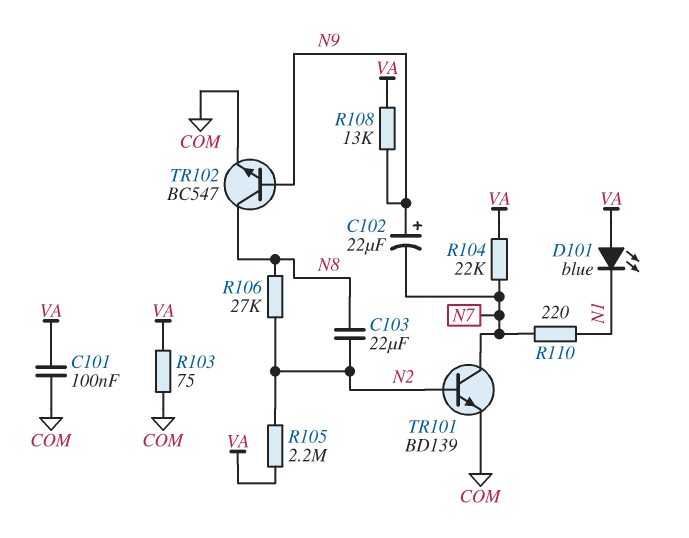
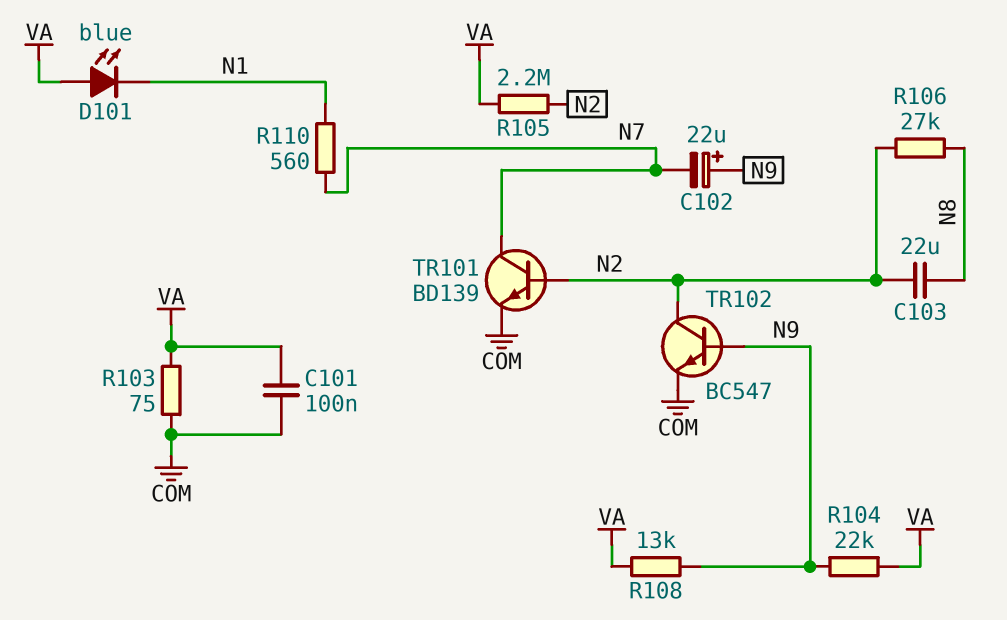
R104: 22k (N7, VA) -> 22k (N9, VA)
R110: 220 (N1, N7) -> 560 (N1, N7)
TR102: NPN BC547 (B N9, C N8, E COM) -> NPN BC547 (B N9, C N2, E COM)

